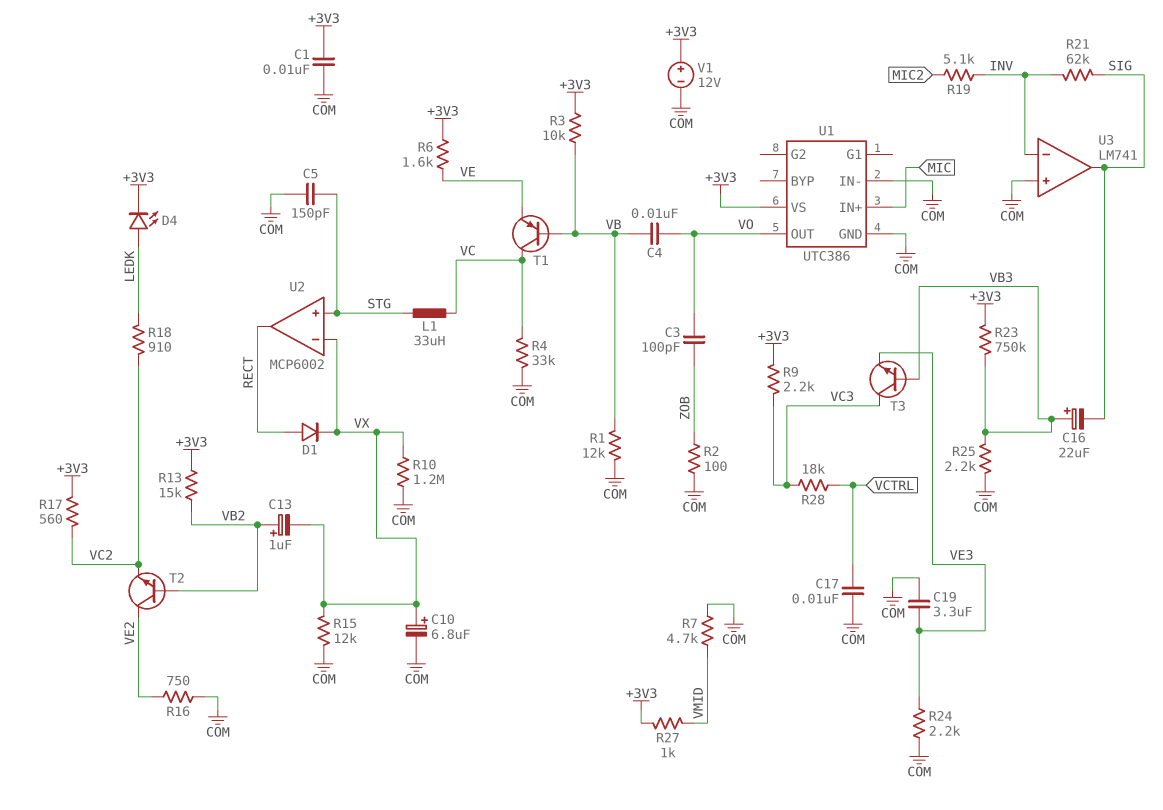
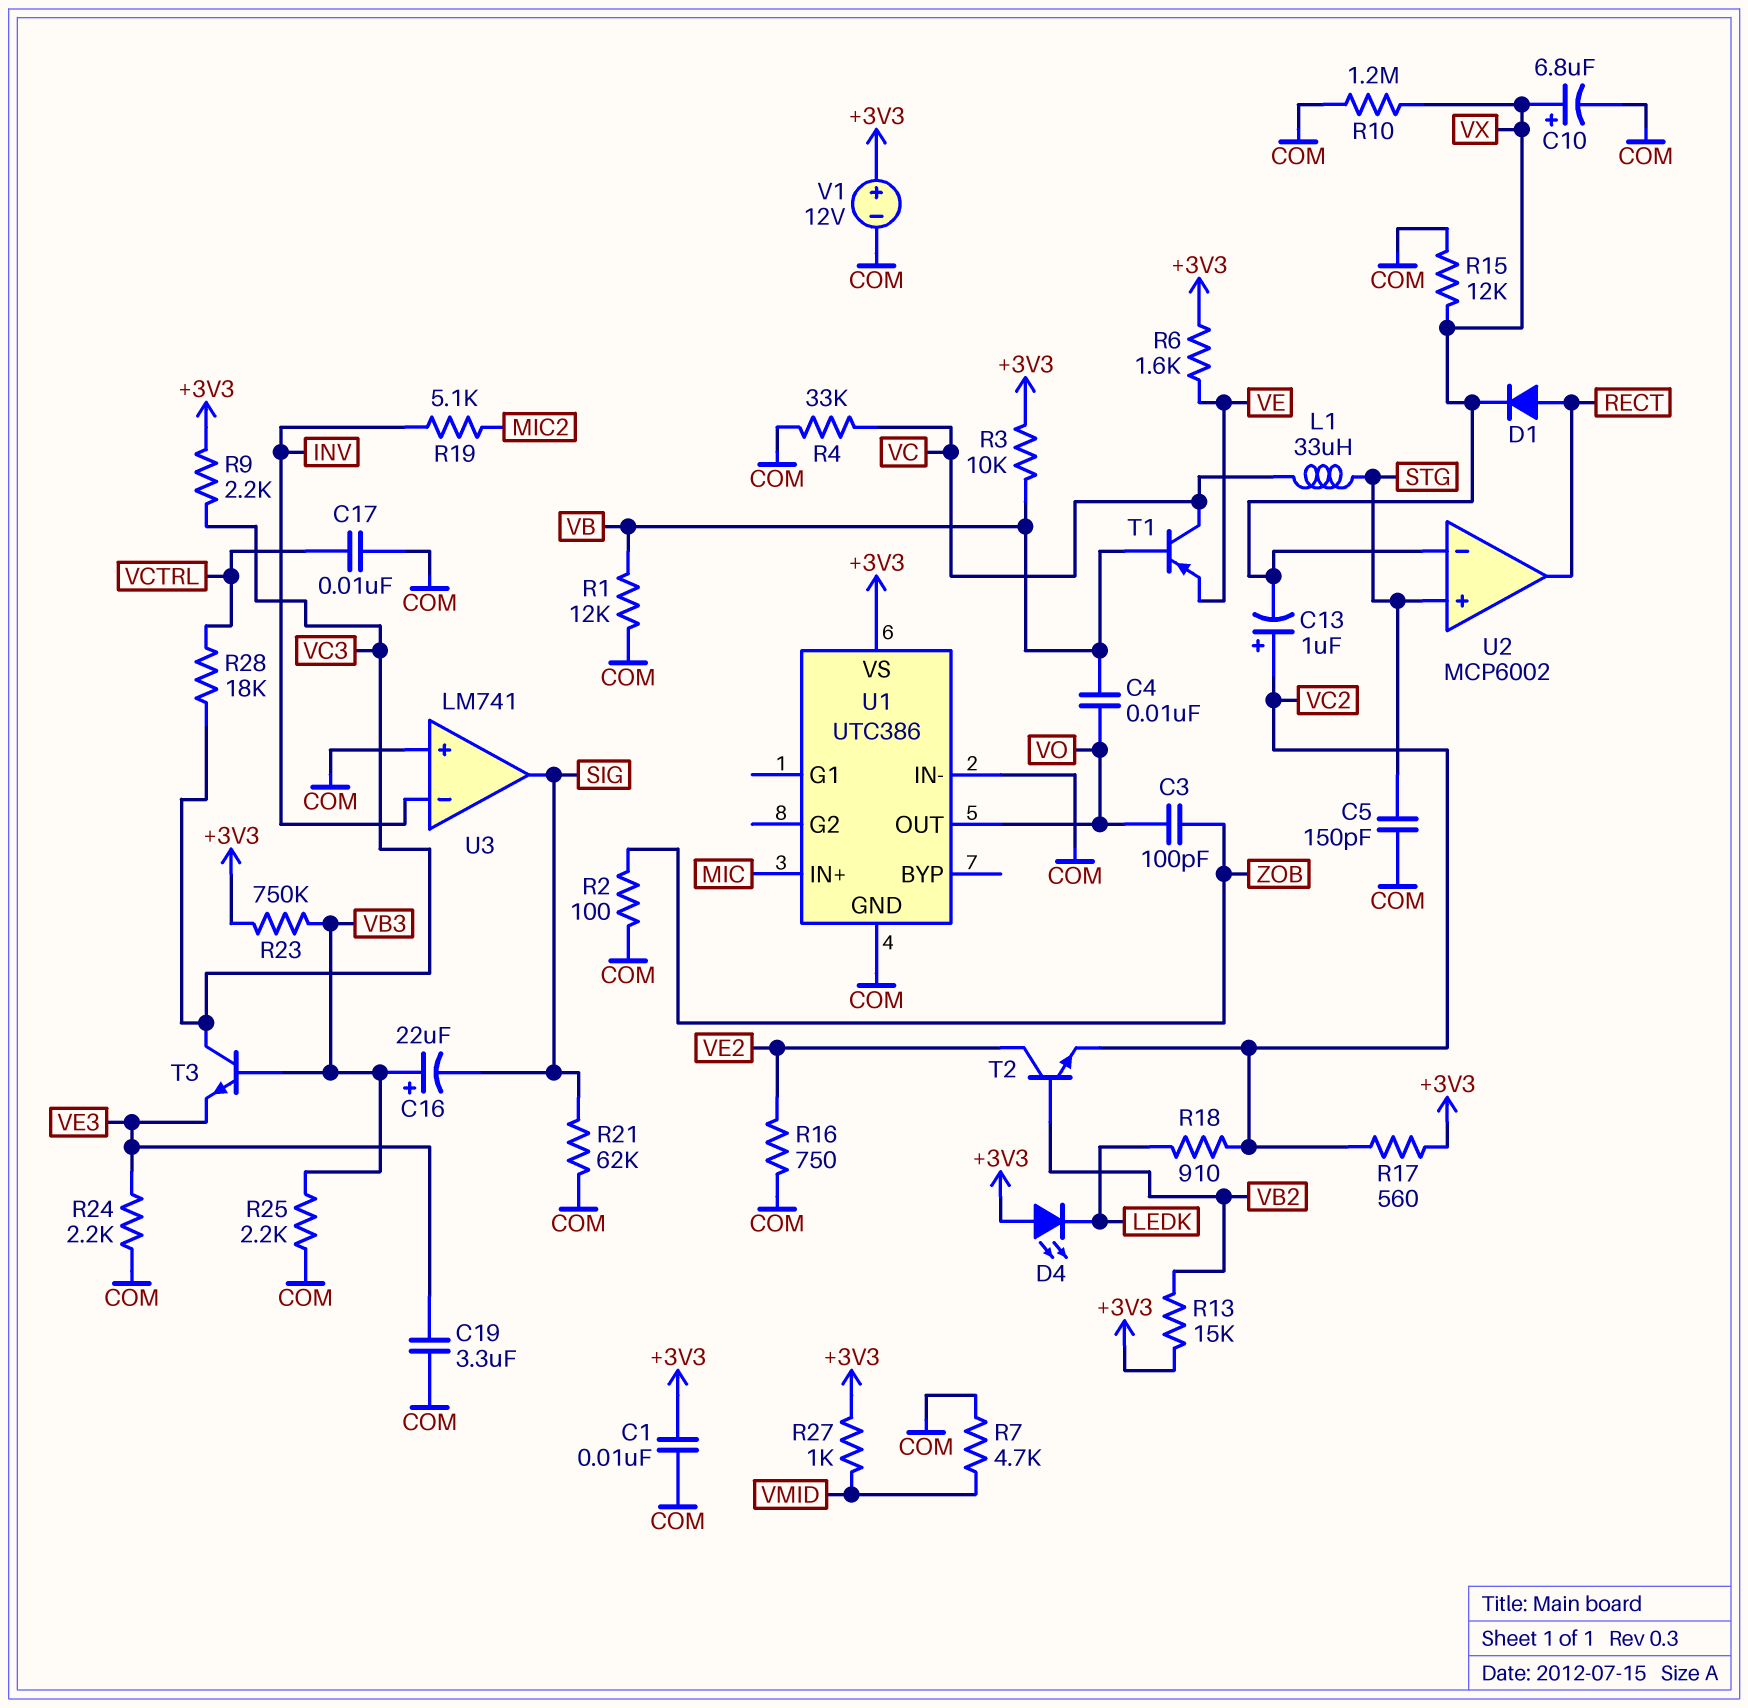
C13: 1uF (plus VB2, minus VX) -> 1uF (plus VC2, minus VX)
D4: LED (A LEDK, K +3V3) -> LED (A +3V3, K LEDK)
R21: 62k (INV, SIG) -> 62k (COM, SIG)

